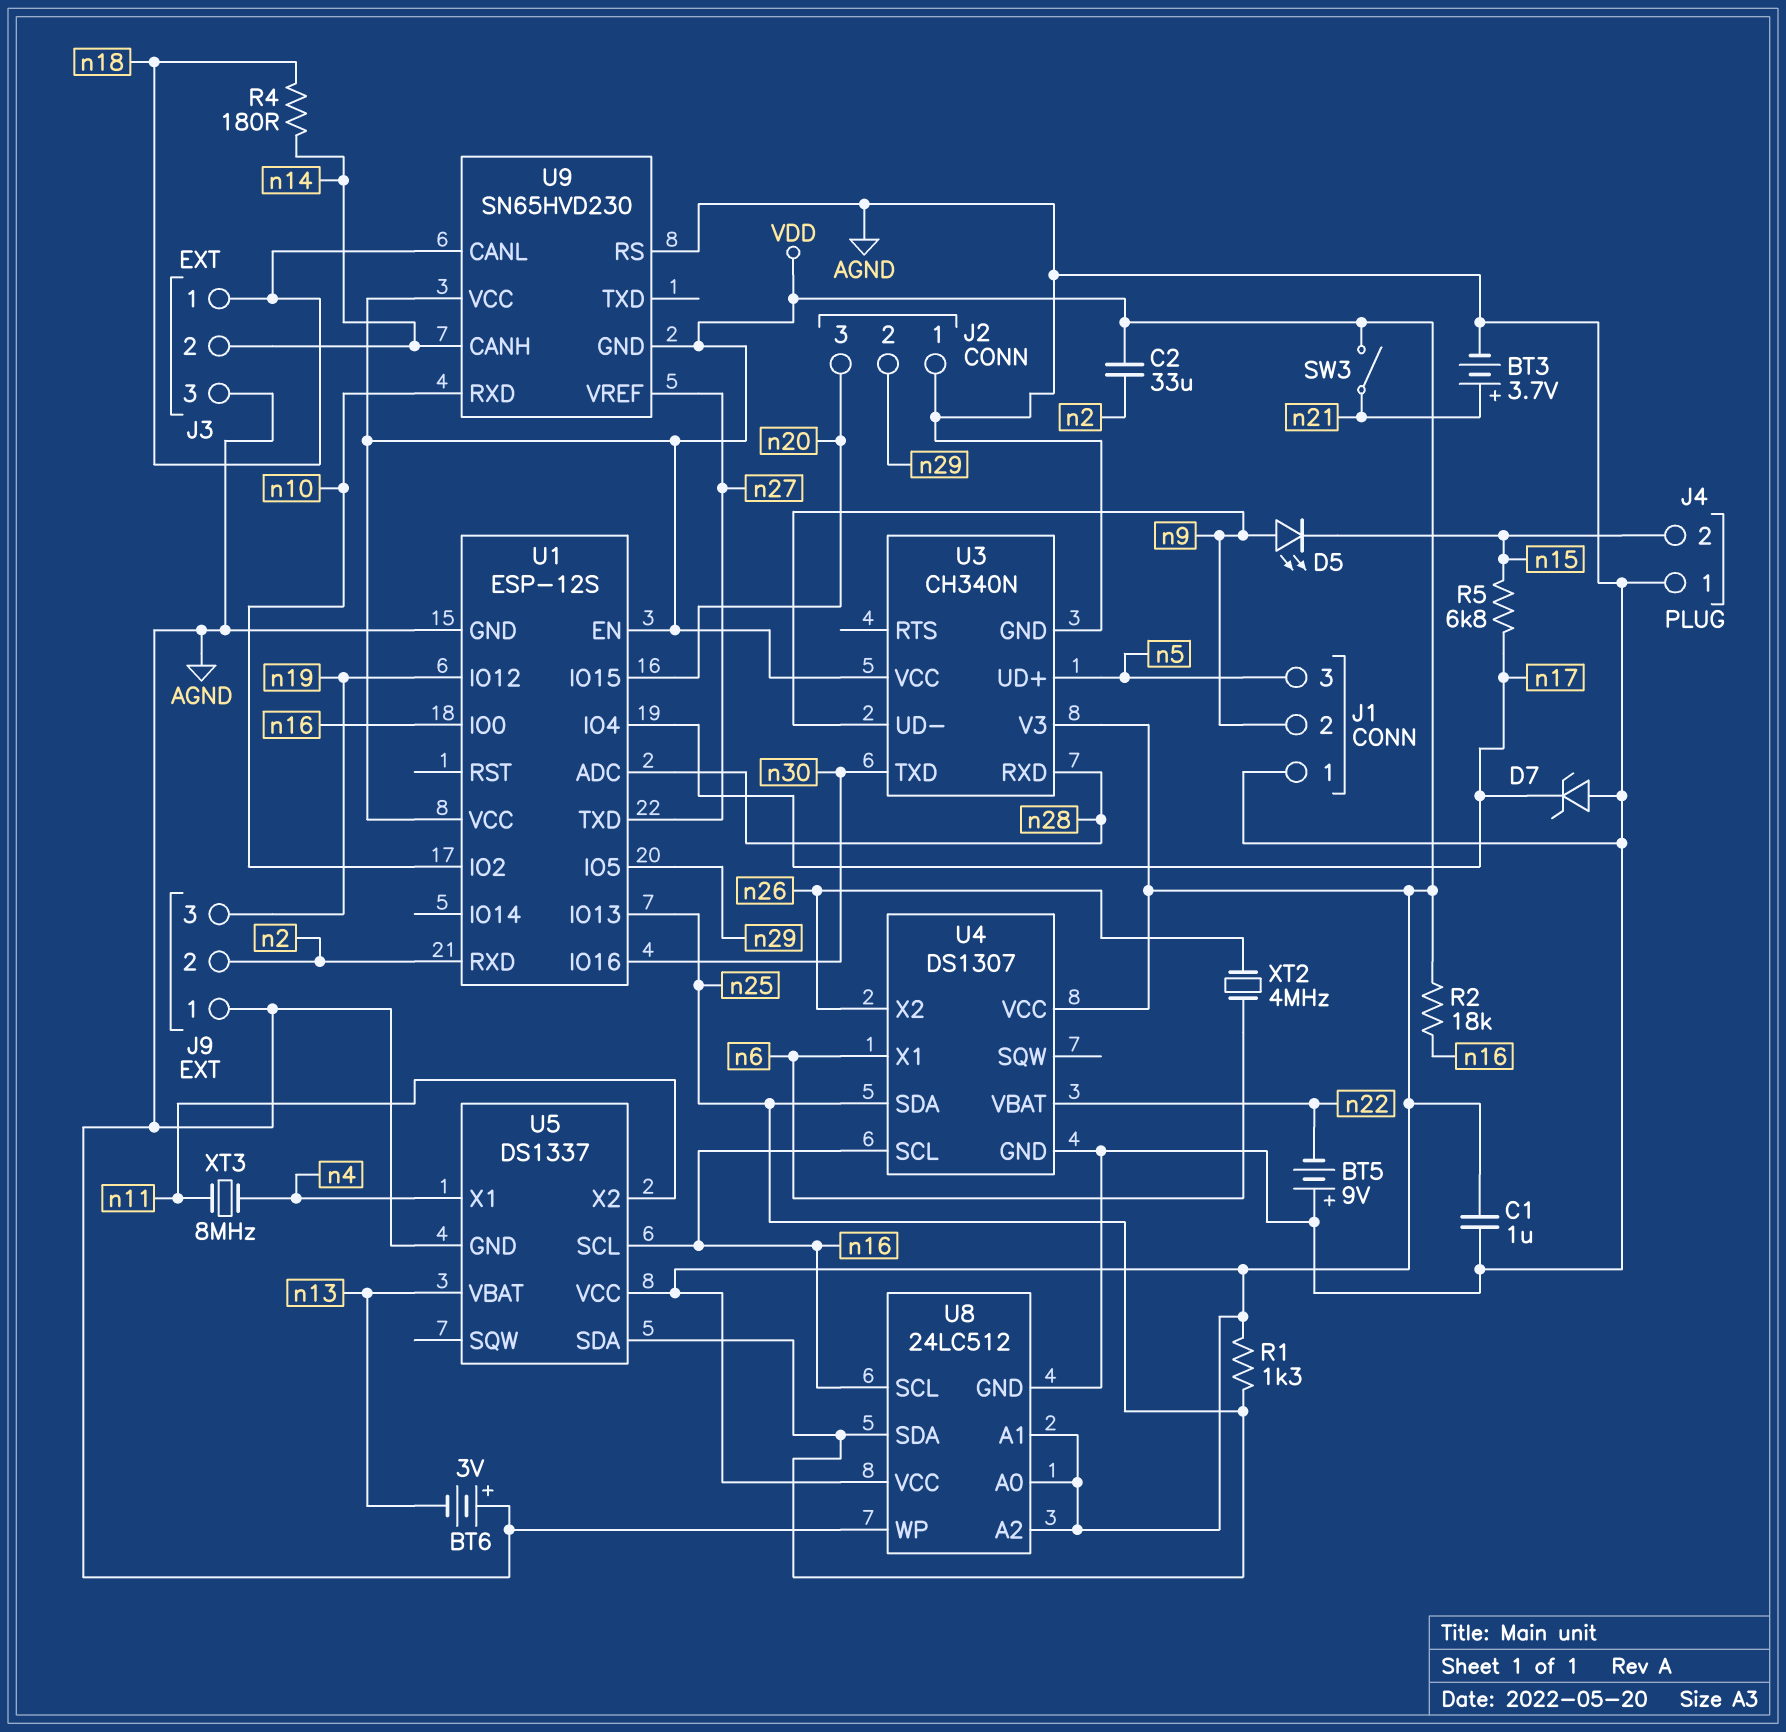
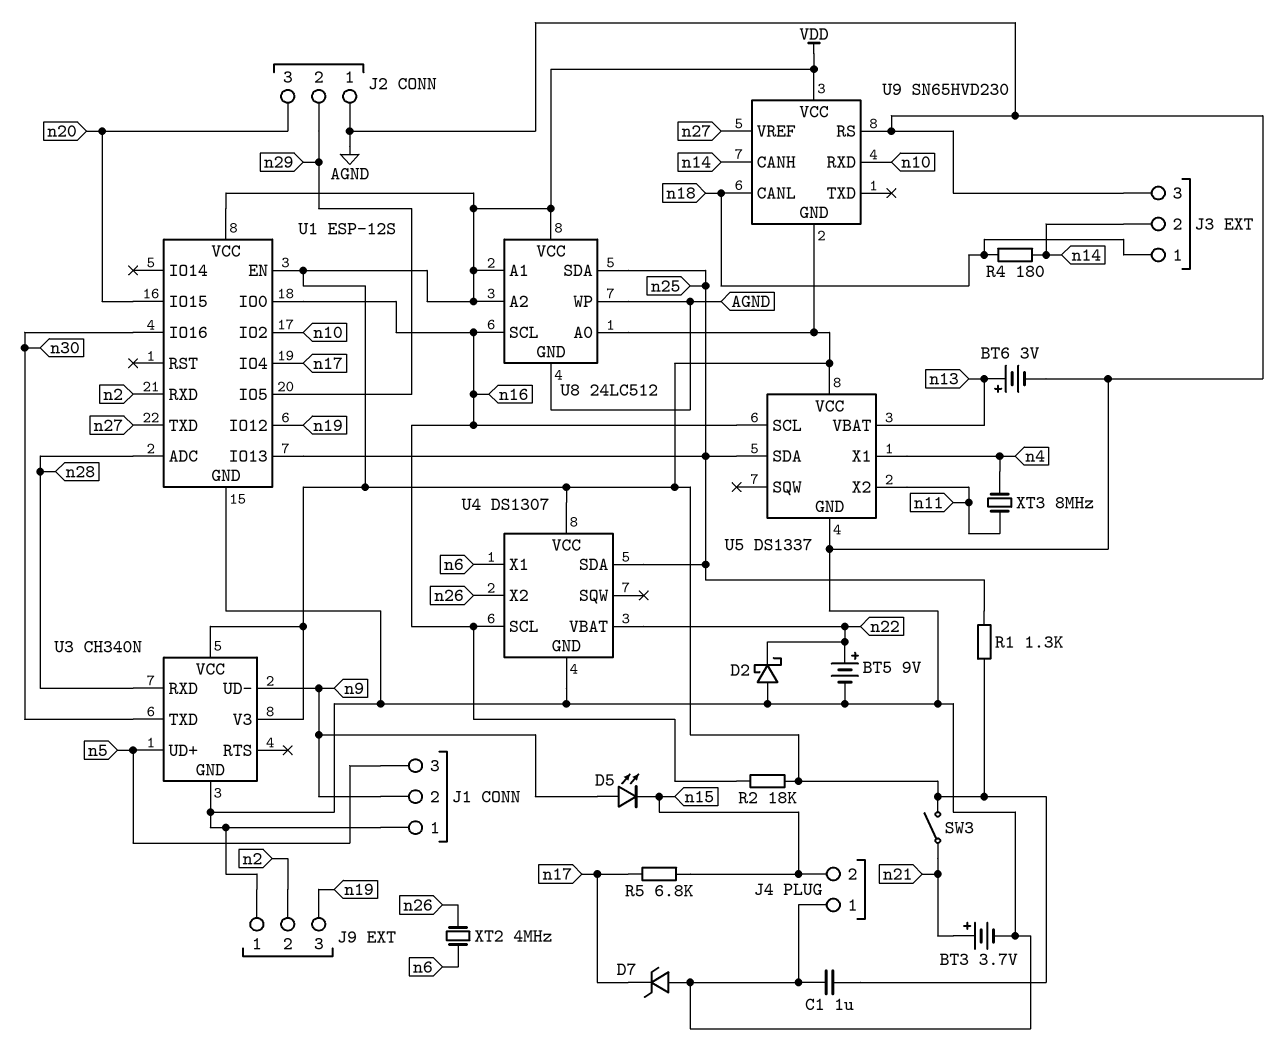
BT5: 9V (plus AGND, minus n22) -> 9V (plus n22, minus AGND)
BT6: 3V (plus AGND, minus n13) -> 3V (plus n13, minus AGND)
C2: 33uF (VDD, n2) -> none
D2: none -> schottky (A AGND, K n22)

